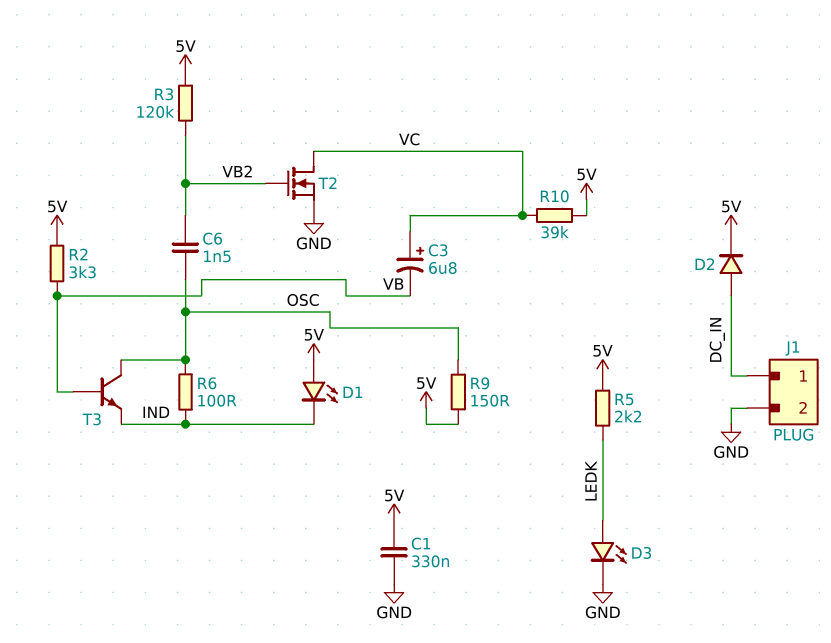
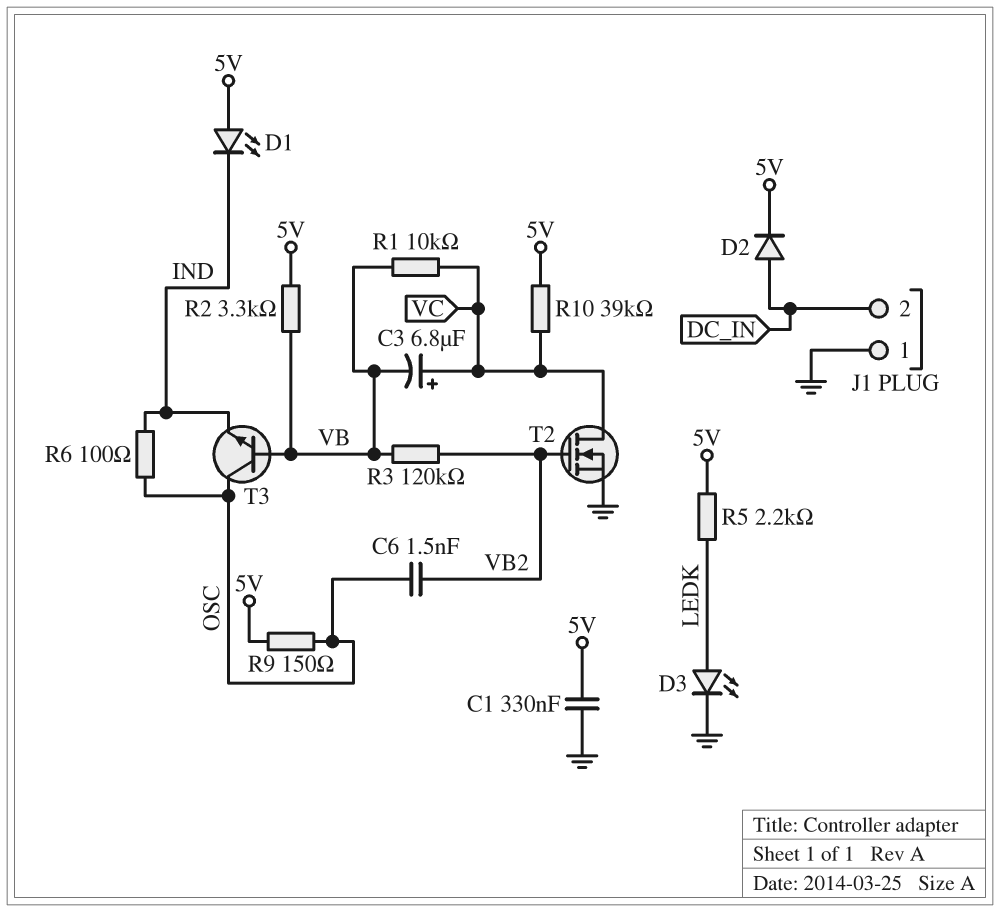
J1 pin 1: DC_IN -> GND
J1 pin 2: GND -> DC_IN
R1: none -> 10k (VB, VC)
R3: 120k (5V, VB2) -> 120k (VB, VB2)

